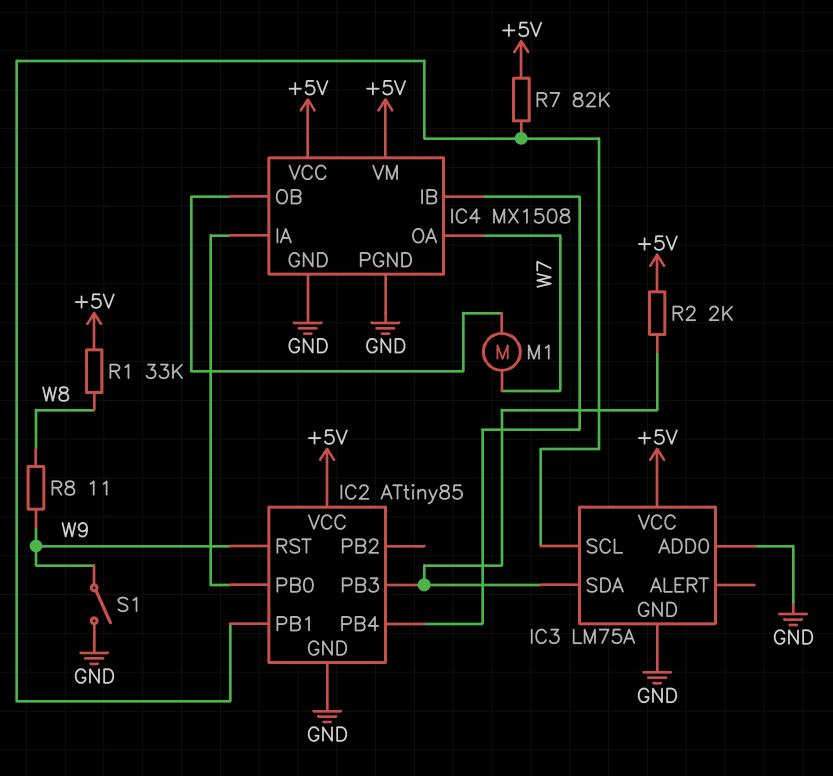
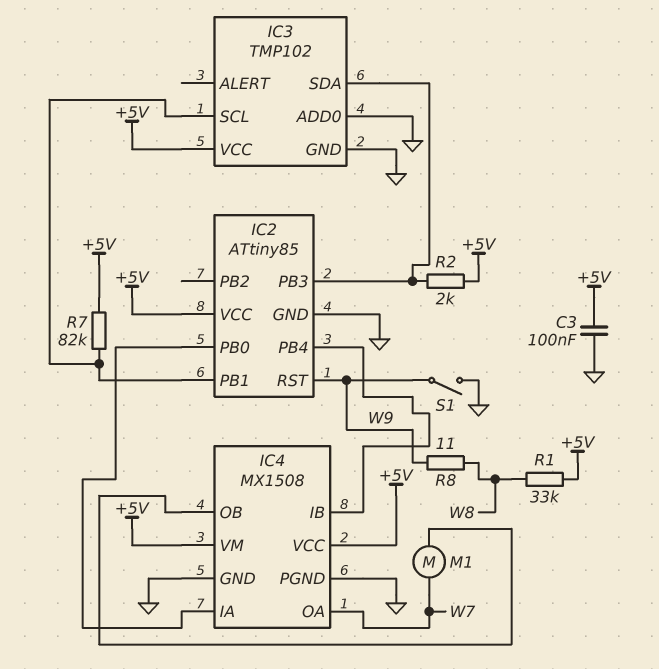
C3: none -> 100nF (+5V, GND)
IC3: LM75A -> TMP102

